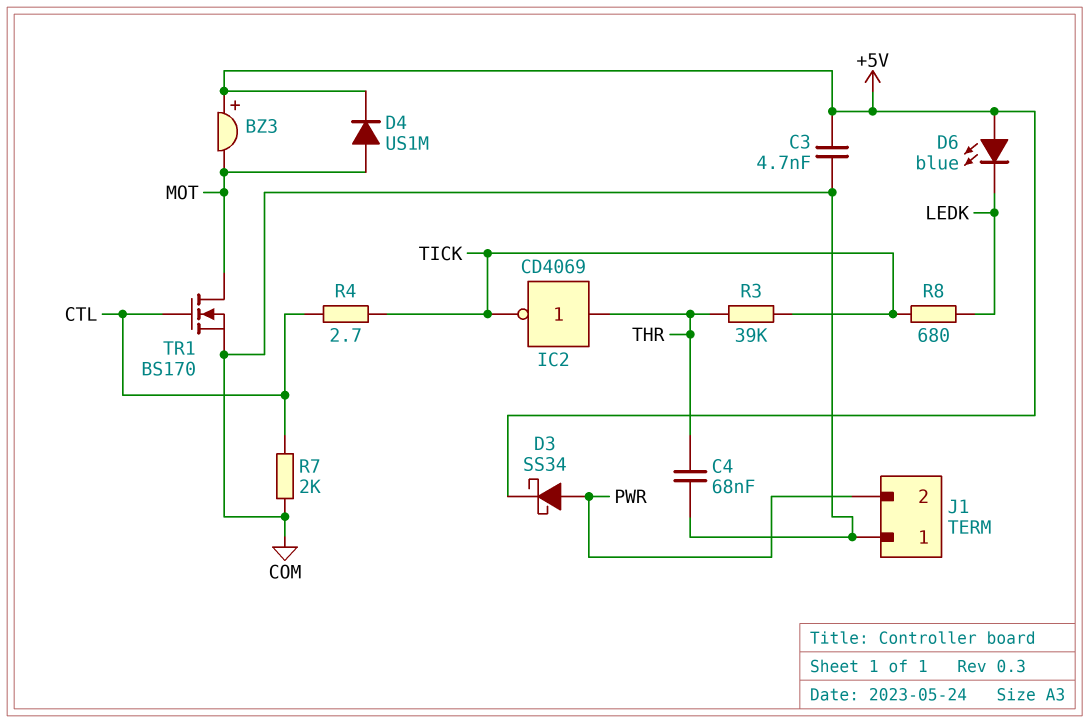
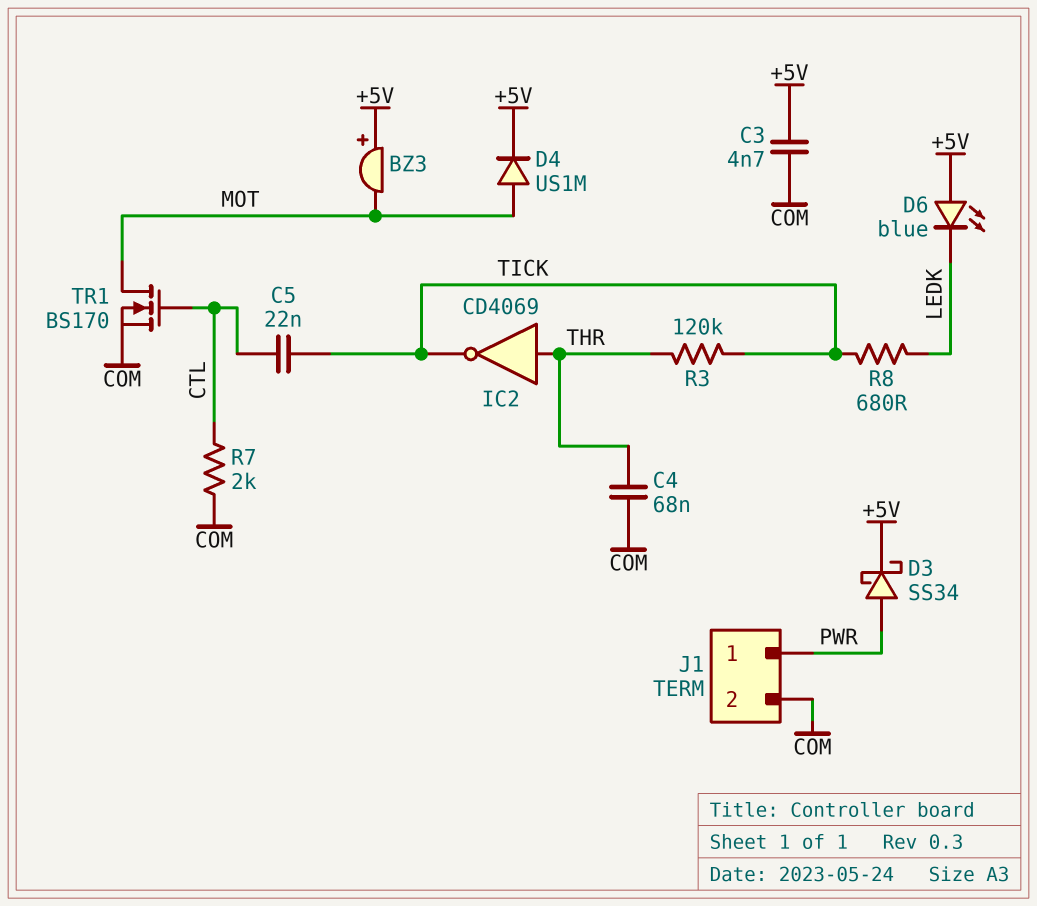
C5: none -> 22nF (CTL, TICK)
J1 pin 1: COM -> PWR
J1 pin 2: PWR -> COM
R3: 39k (THR, TICK) -> 120k (THR, TICK)
R4: 2.7 (CTL, TICK) -> none

